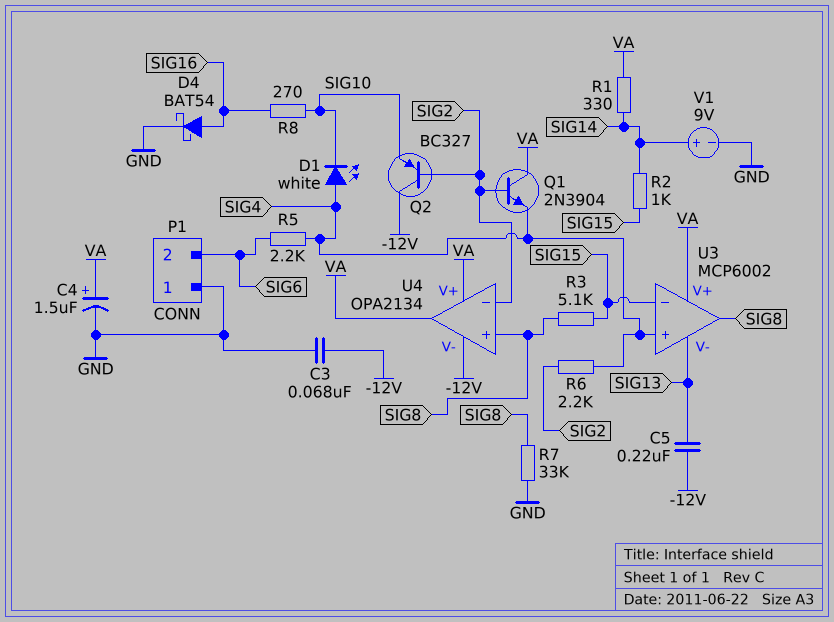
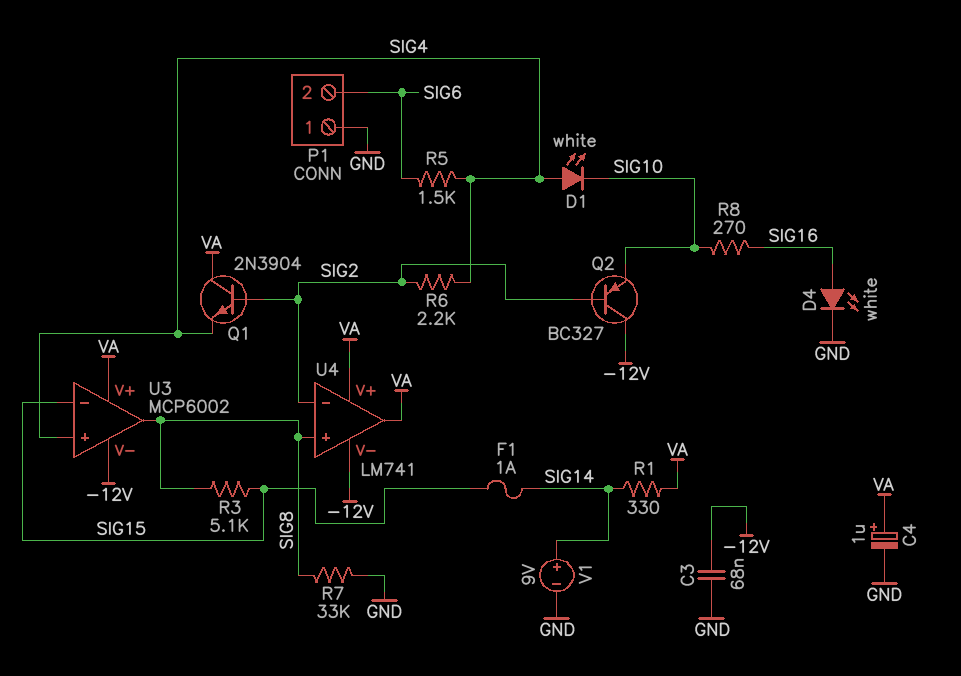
C4: 1.5uF (plus VA, minus GND) -> 1uF (plus VA, minus GND)
C5: 220nF (-12V, SIG13) -> none
D4: schottky BAT54 (A SIG16, K GND) -> LED white (A SIG16, K GND)
F1: none -> 1A (SIG14, SIG15)
R2: 1k (SIG14, SIG15) -> none
R5: 2.2k (SIG4, SIG6) -> 1.5k (SIG4, SIG6)
U3 pin V-: SIG13 -> -12V
U4: OPA2134 -> LM741

